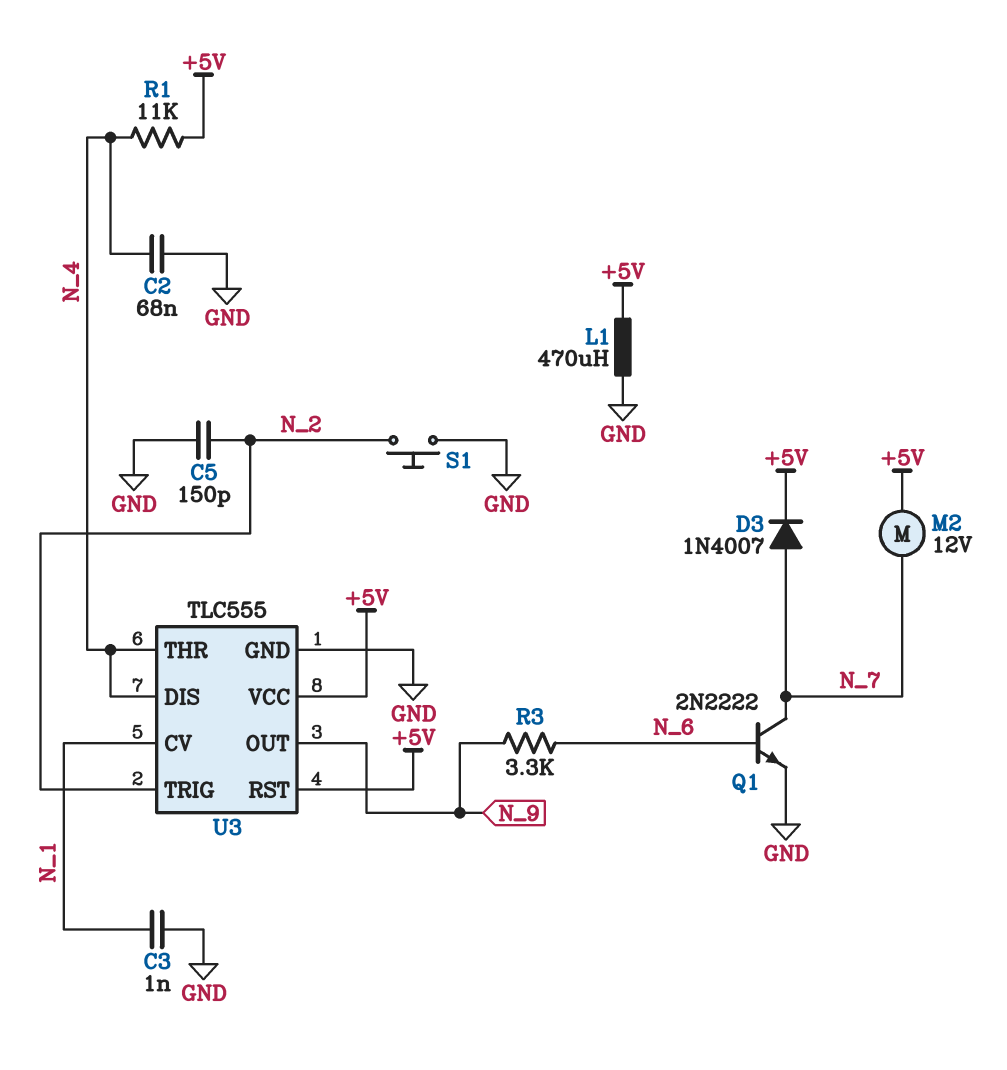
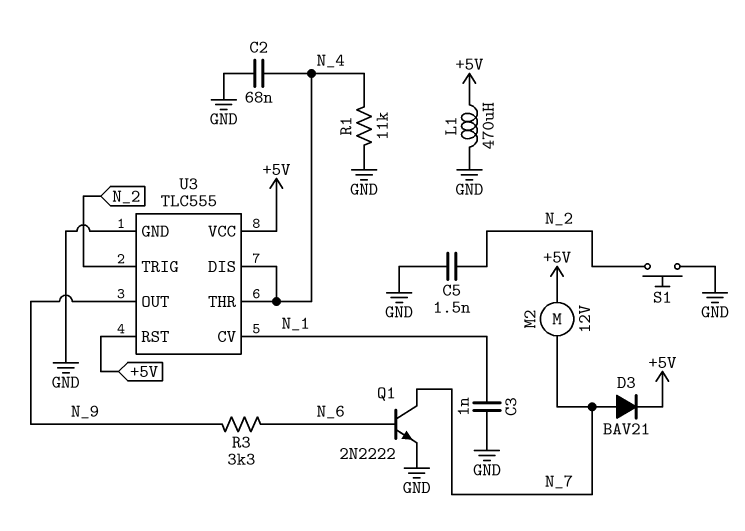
C5: 150pF (GND, N_2) -> 1.5nF (GND, N_2)
D3: diode 1N4007 (A N_7, K +5V) -> diode BAV21 (A N_7, K +5V)
R1: 11k (+5V, N_4) -> 11k (GND, N_4)

